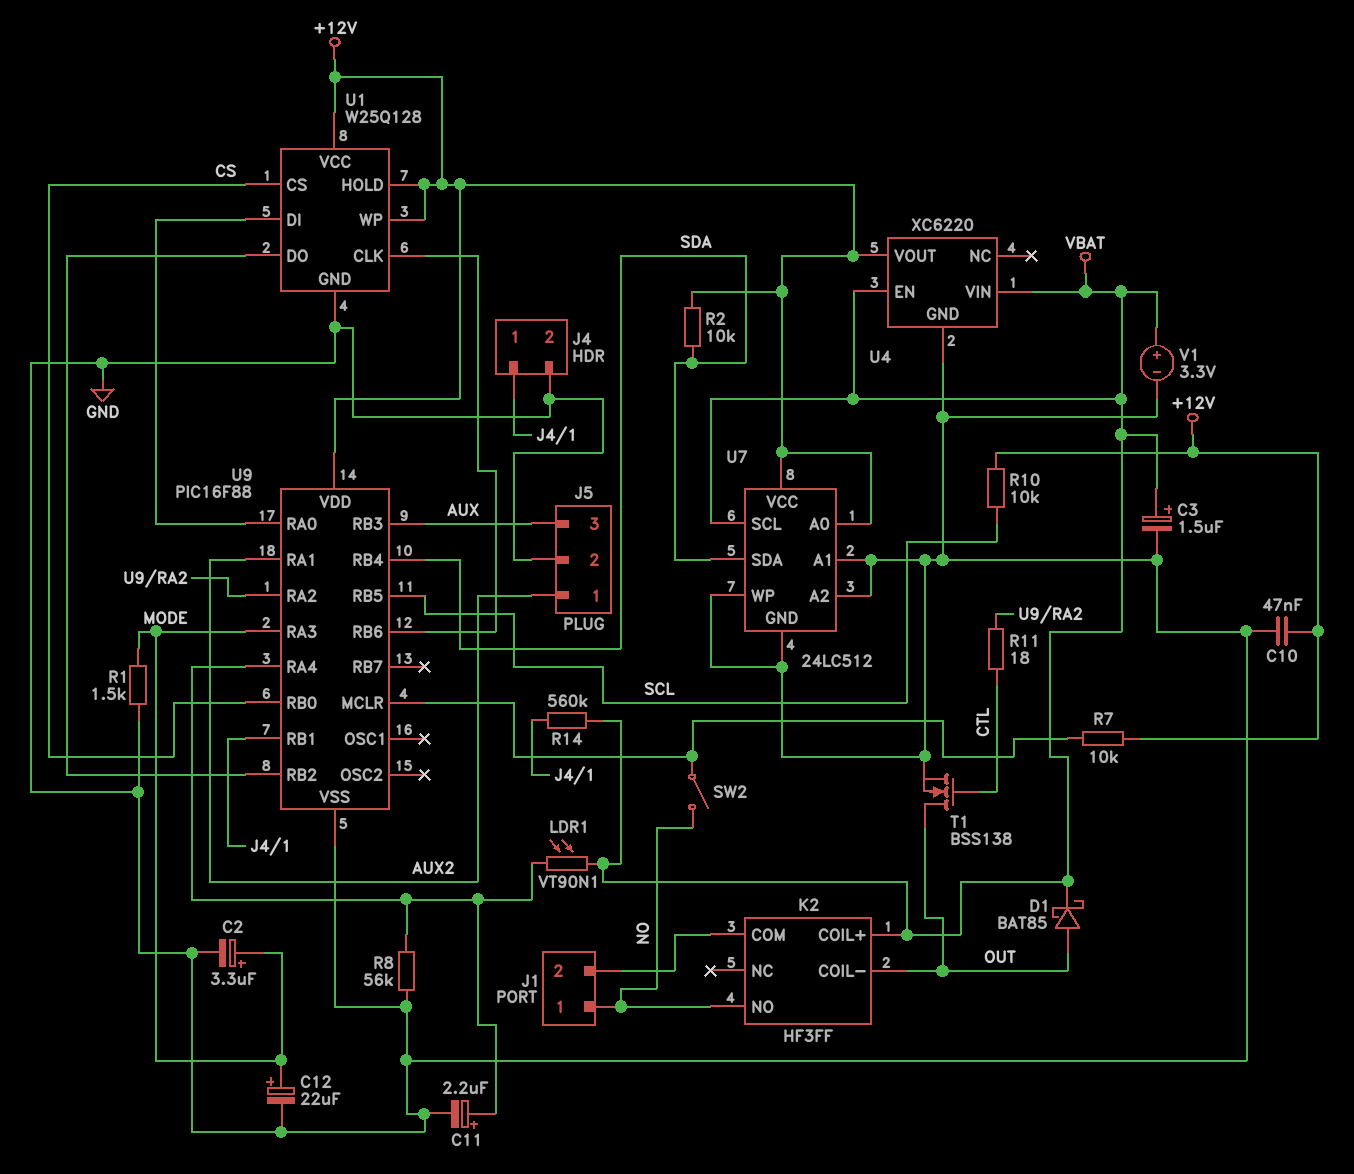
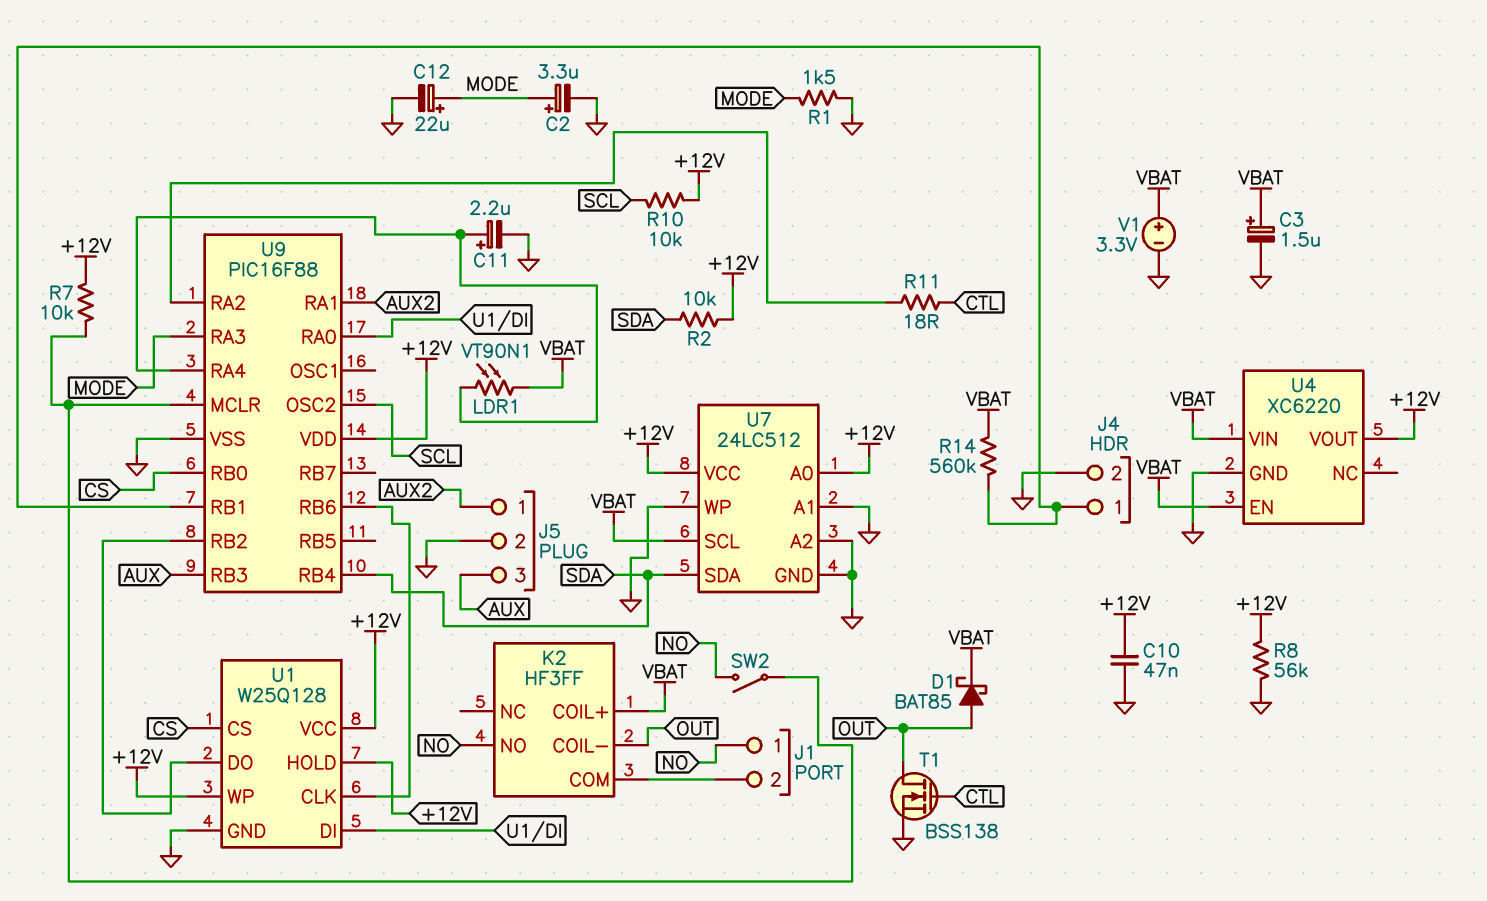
R8: 56k (GND, U9/RA4) -> 56k (+12V, GND)
U9 pin OSC2: none -> SCL
U9 pin RB5: SCL -> none

